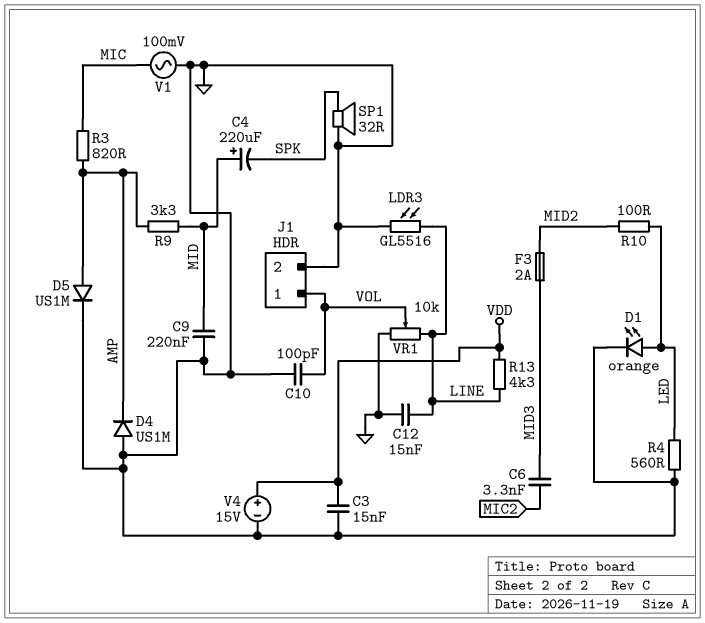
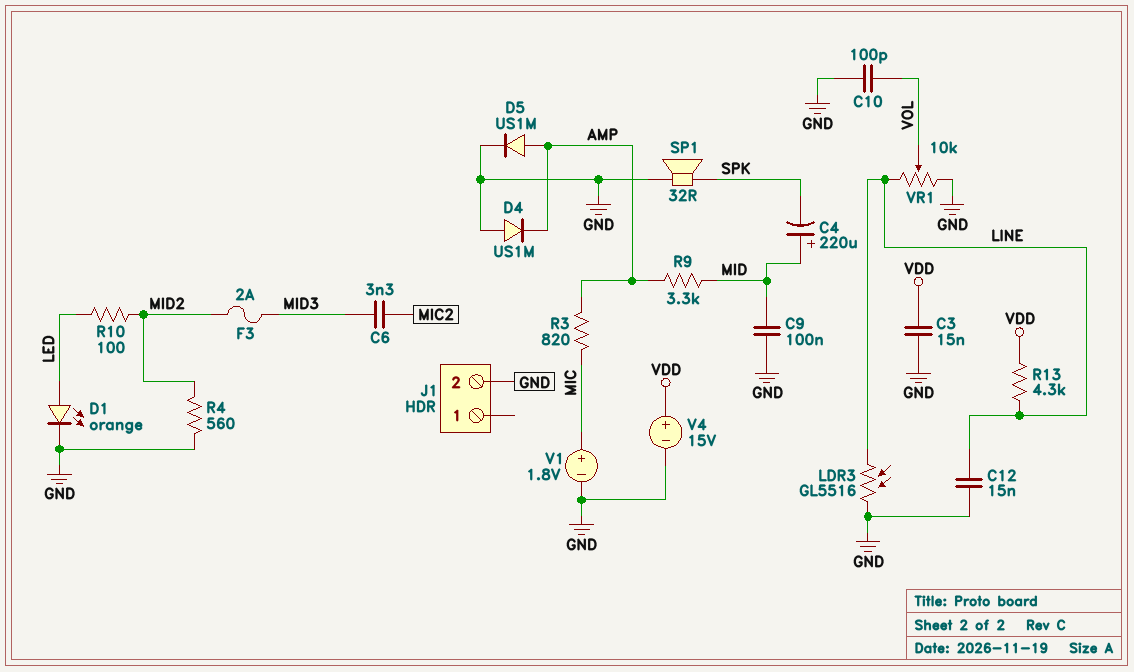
C9: 220nF (GND, MID) -> 100nF (GND, MID)
J1 pin 1: VOL -> none
R4: 560 (GND, LED) -> 560 (GND, MID2)
V1: AC 100mV (GND, MIC) -> 1.8V (plus MIC, minus GND)

